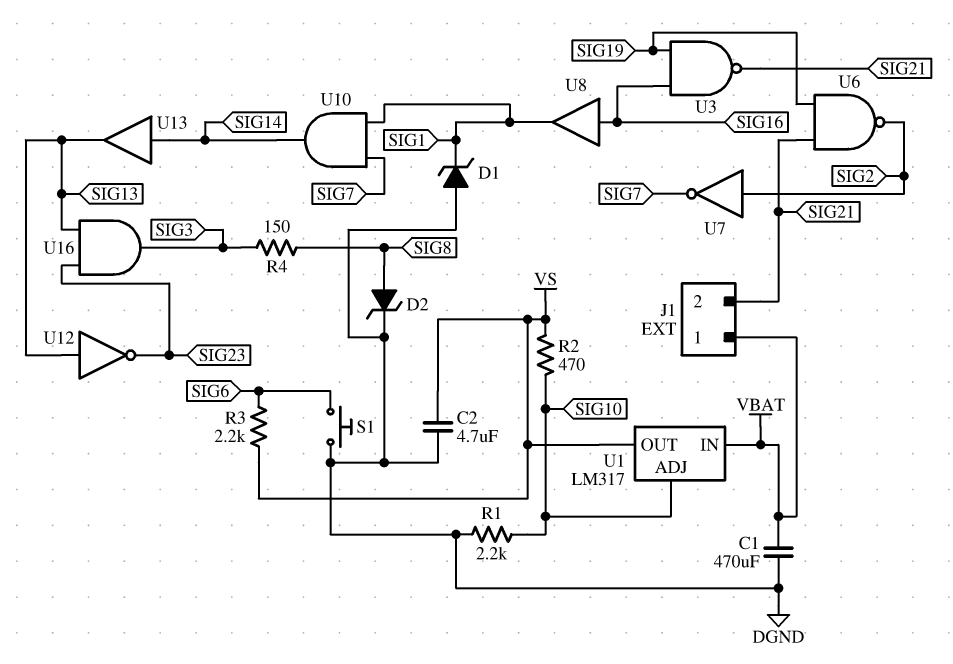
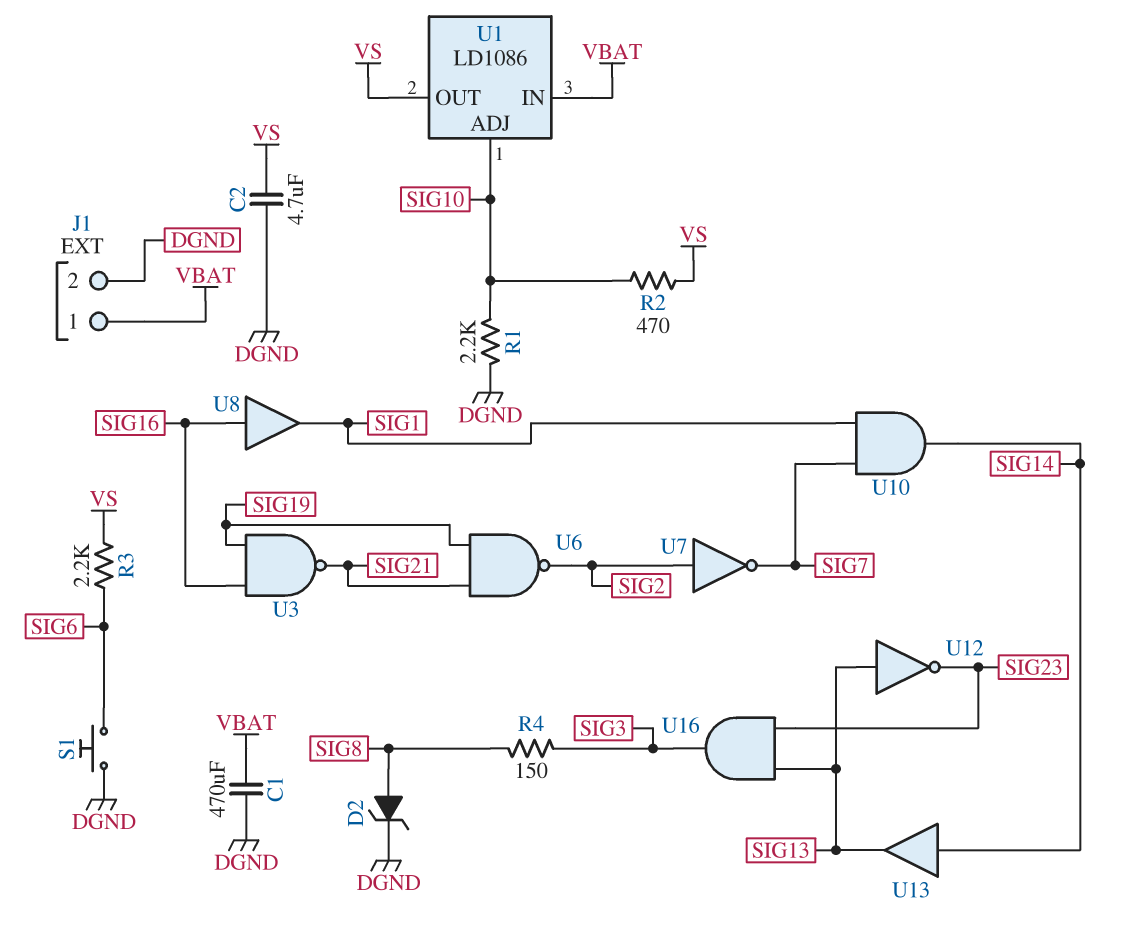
D1: zener (A DGND, K SIG1) -> none
J1 pin 2: SIG21 -> DGND
U1: LM317 -> LD1086

